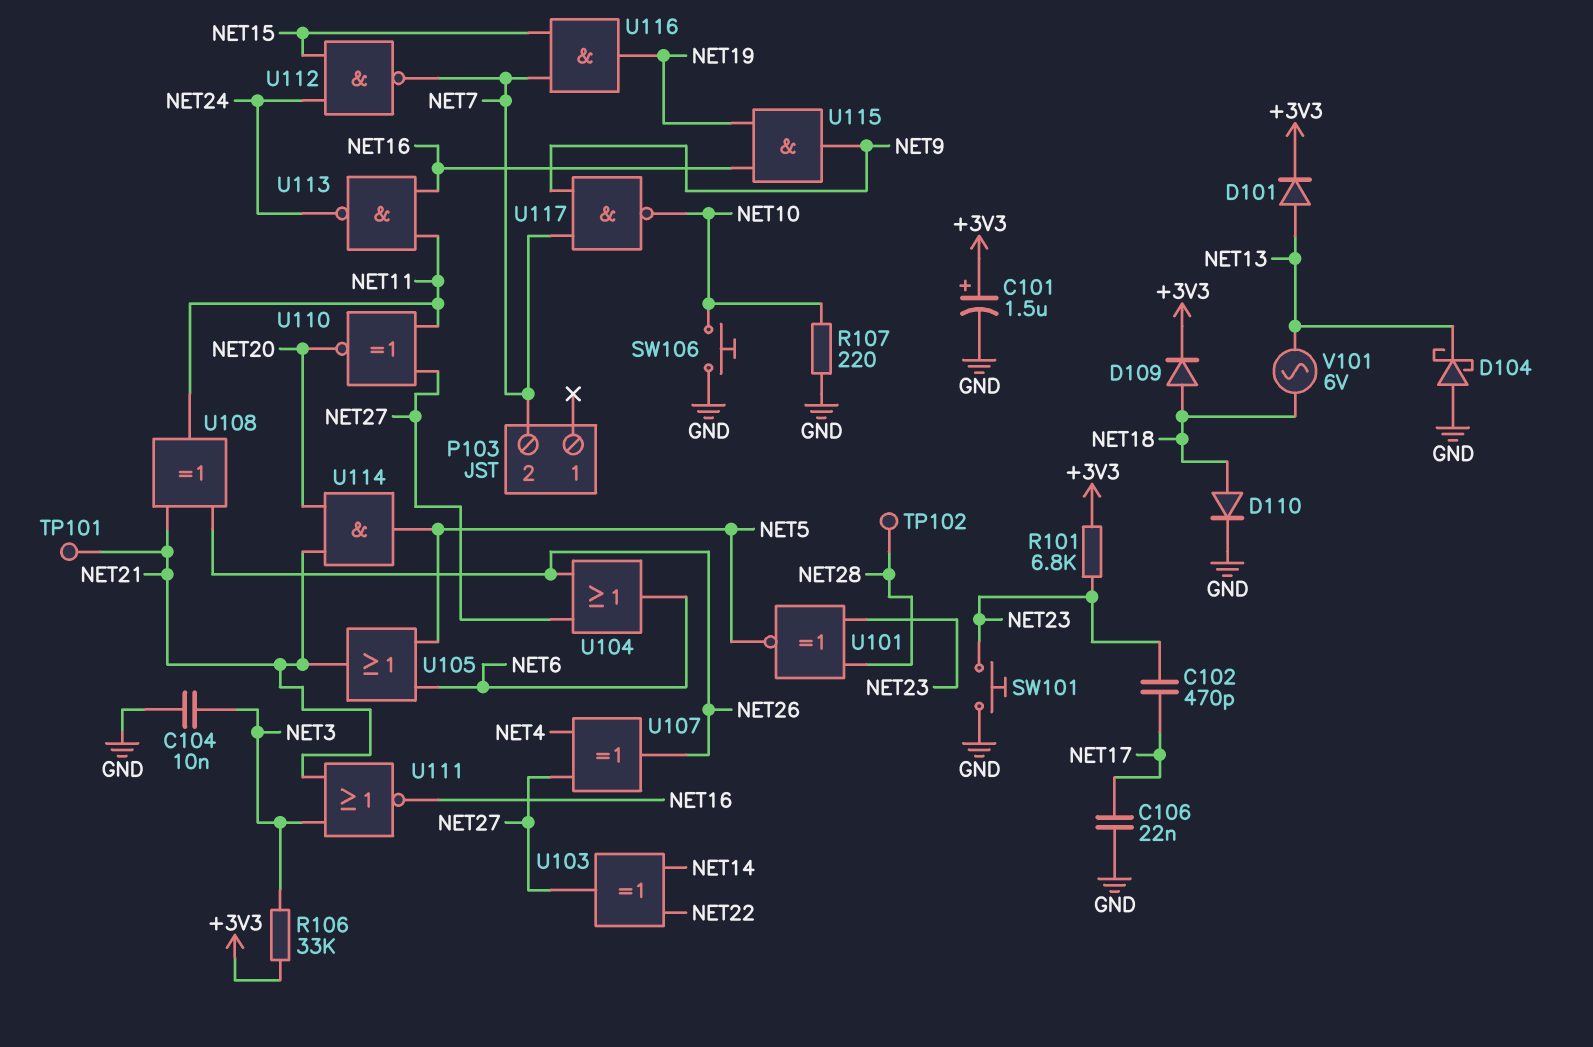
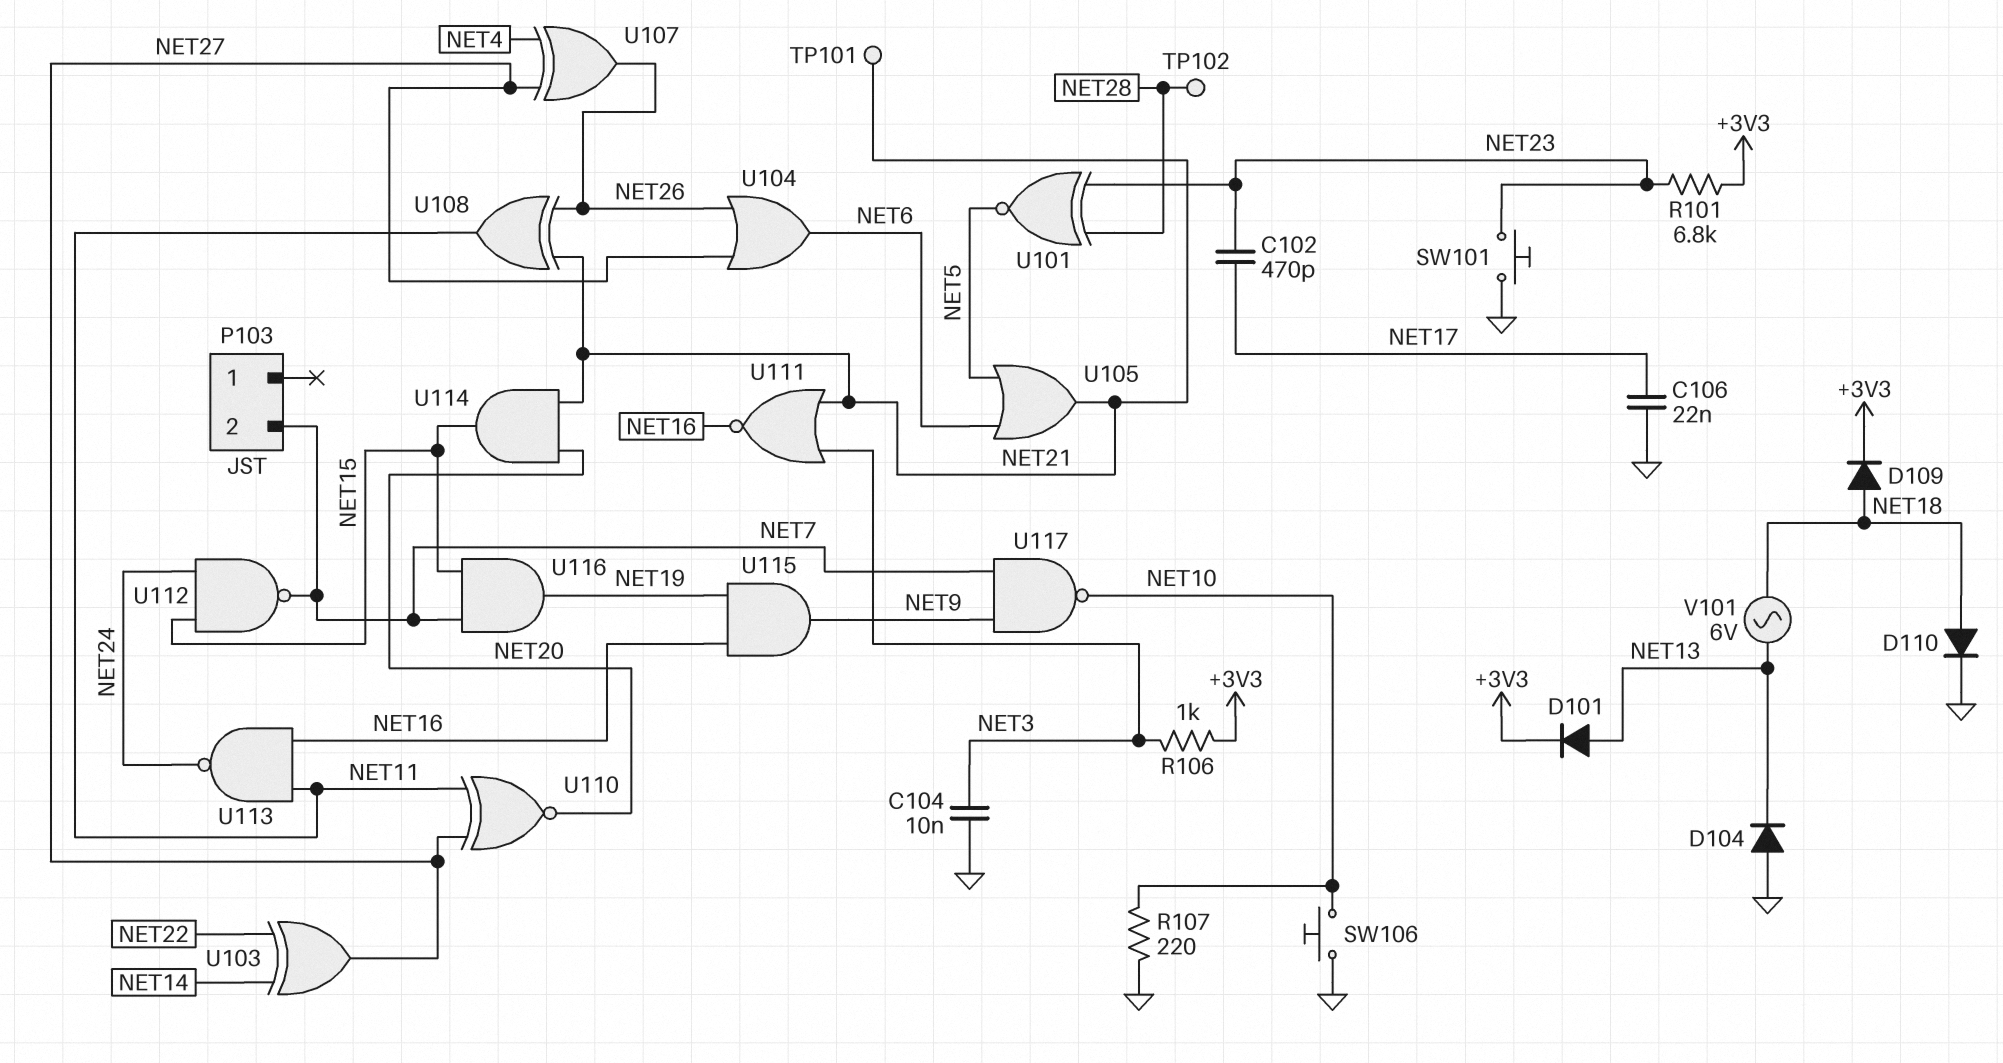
C101: 1.5uF (plus +3V3, minus GND) -> none
D104: schottky (A GND, K NET13) -> diode (A GND, K NET13)
R106: 33k (+3V3, NET3) -> 1k (+3V3, NET3)
U114: AND (in NET20, in NET21, out NET5) -> AND (in NET20, in NET21, out NET15)

